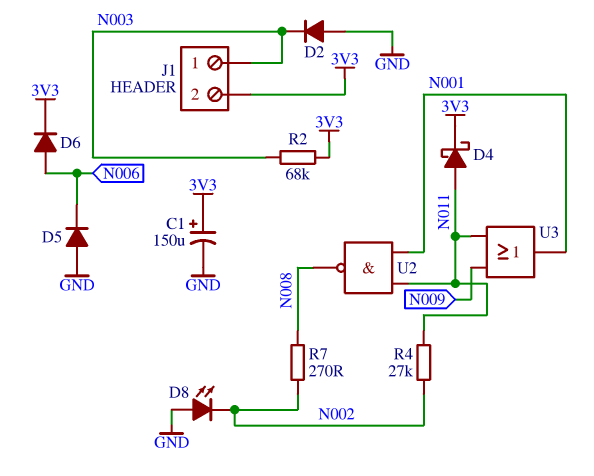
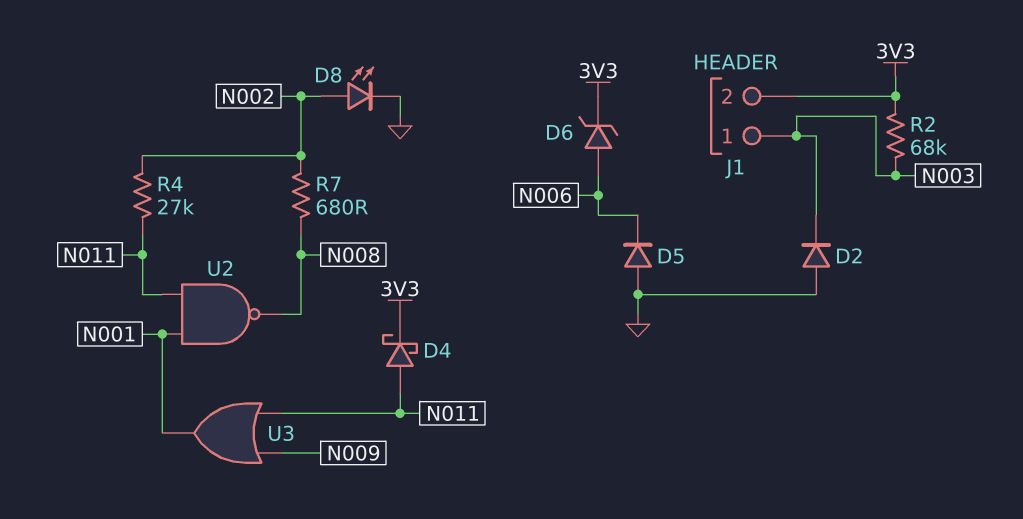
C1: 150uF (plus 3V3, minus GND) -> none
D6: diode (A N006, K 3V3) -> zener (A N006, K 3V3)
D8: LED (A GND, K N002) -> LED (A N002, K GND)
R7: 270 (N002, N008) -> 680 (N002, N008)

